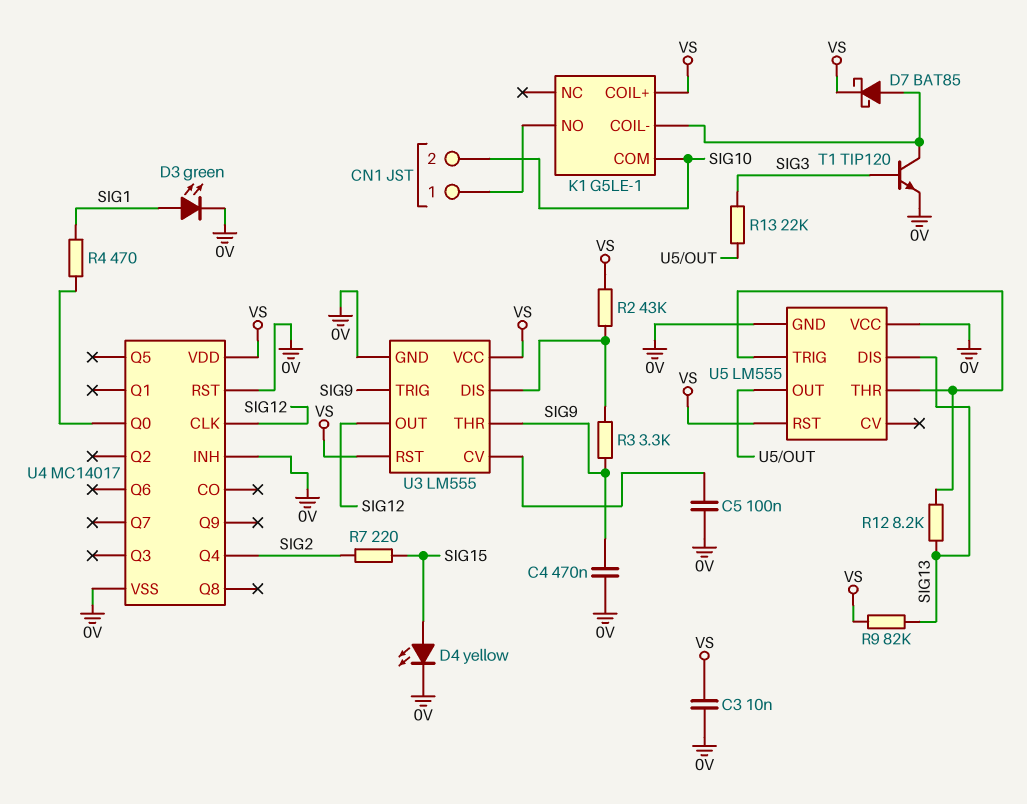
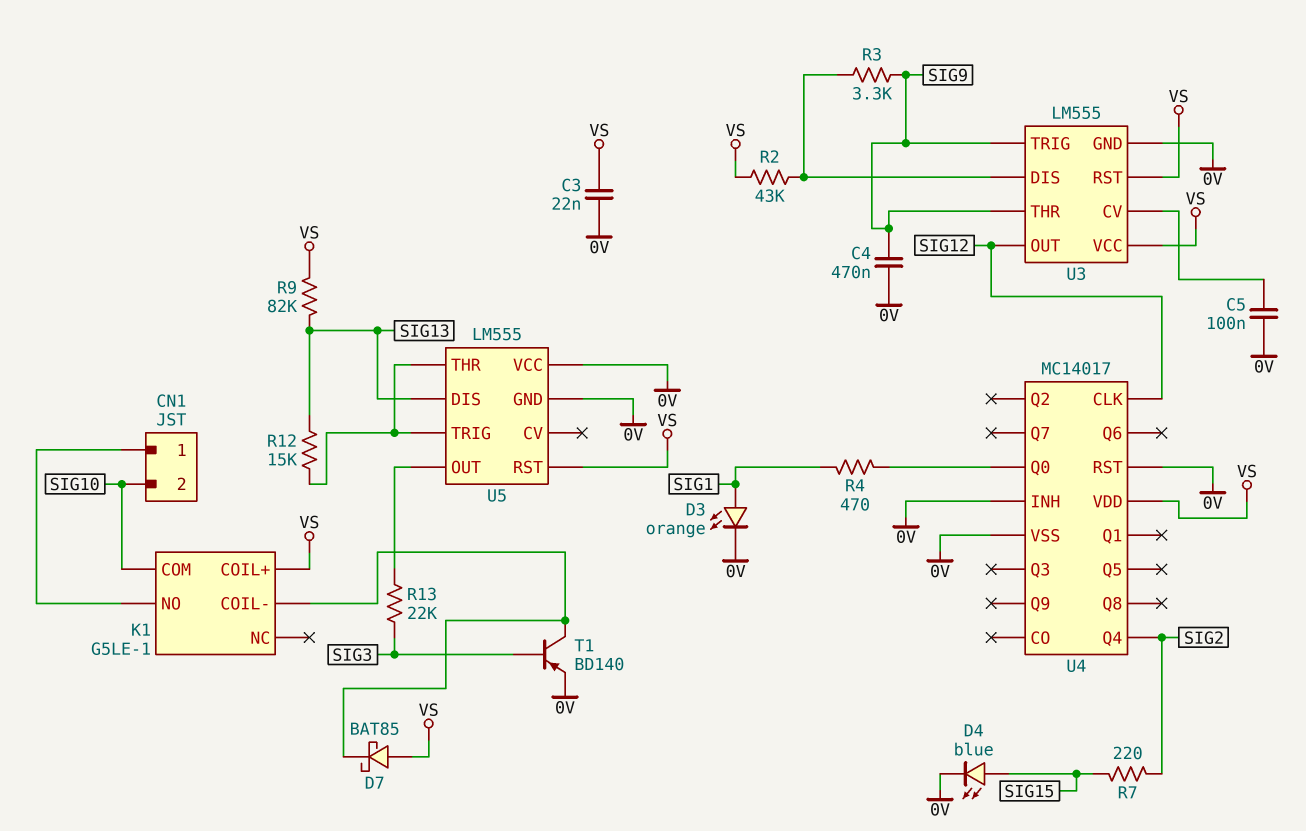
C3: 10nF (0V, VS) -> 22nF (0V, VS)
D3: LED green (A SIG1, K 0V) -> LED orange (A SIG1, K 0V)
D4: LED yellow (A SIG15, K 0V) -> LED blue (A SIG15, K 0V)
D7: schottky BAT85 (A K1/COIL-, K VS) -> schottky BAT85 (A VS, K K1/COIL-)
R12: 8.2k (SIG13, U5/THR) -> 15k (SIG13, U5/THR)
T1: NPN TIP120 (B SIG3, C K1/COIL-, E 0V) -> PNP BD140 (B SIG3, C K1/COIL-, E 0V)

